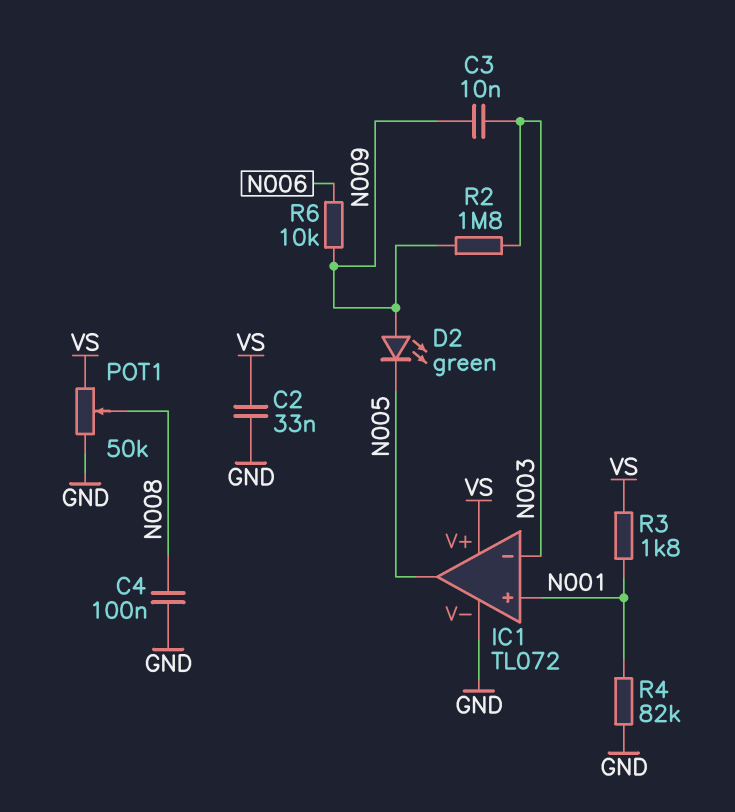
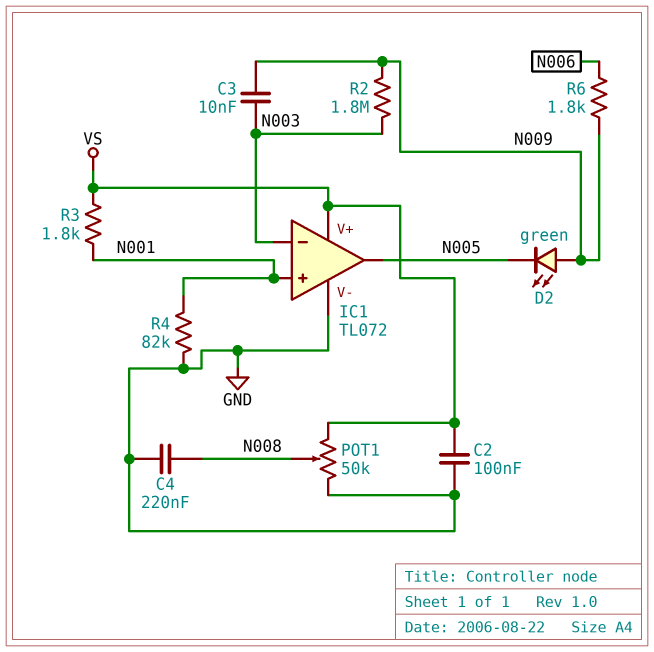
C2: 33nF (GND, VS) -> 100nF (GND, VS)
C4: 100nF (GND, N008) -> 220nF (GND, N008)
R6: 10k (N006, N009) -> 1.8k (N006, N009)

